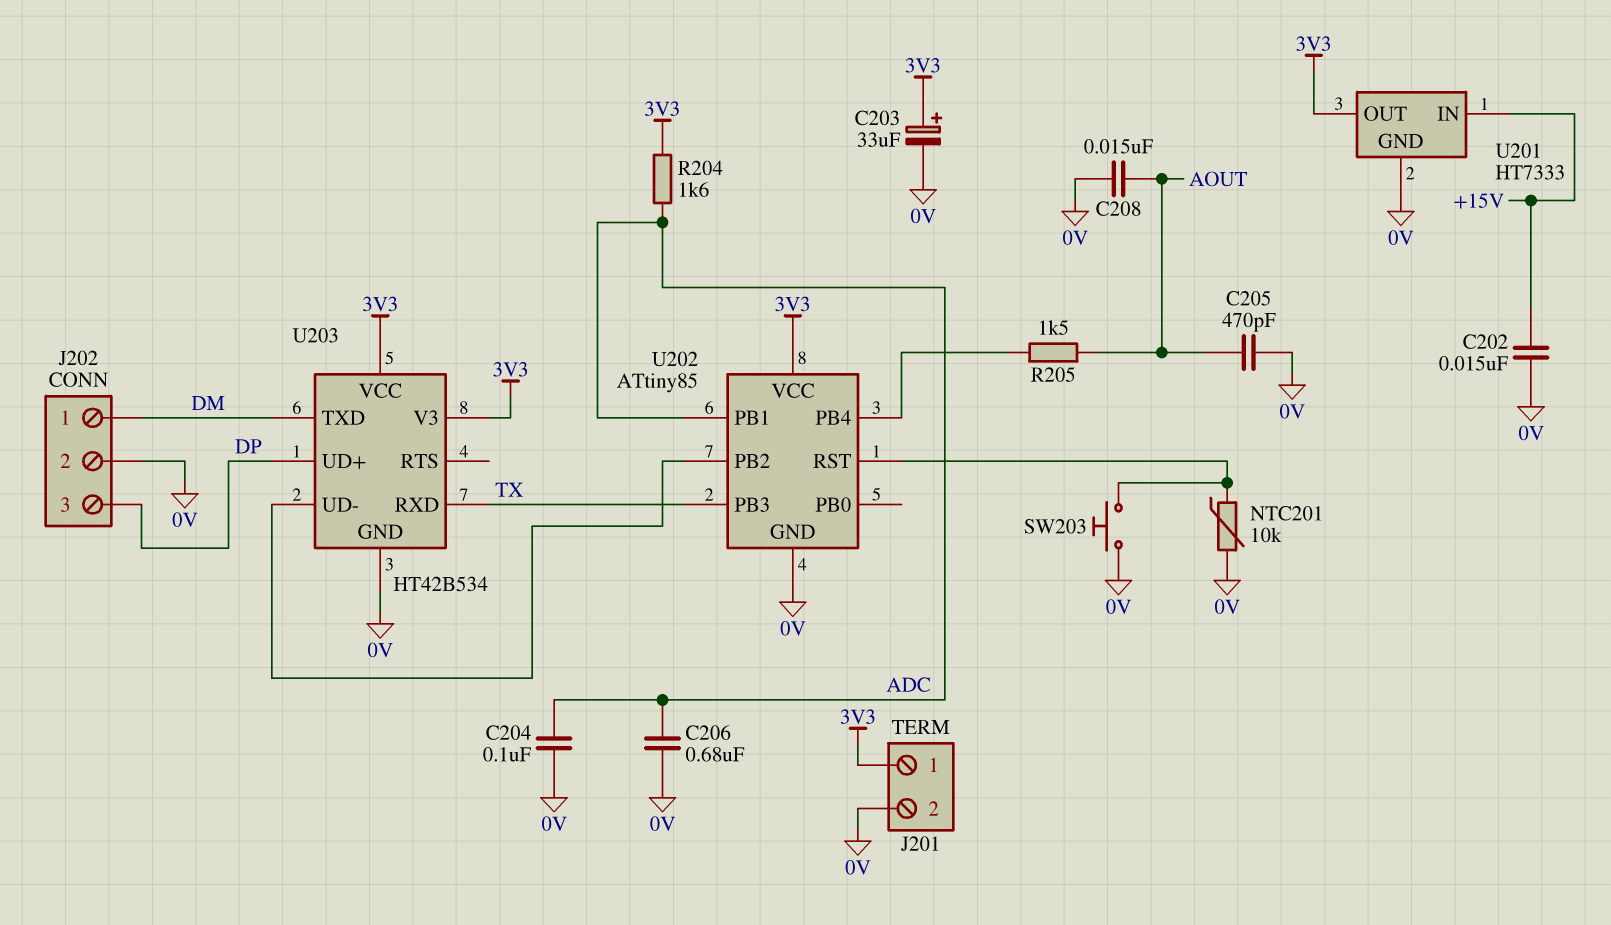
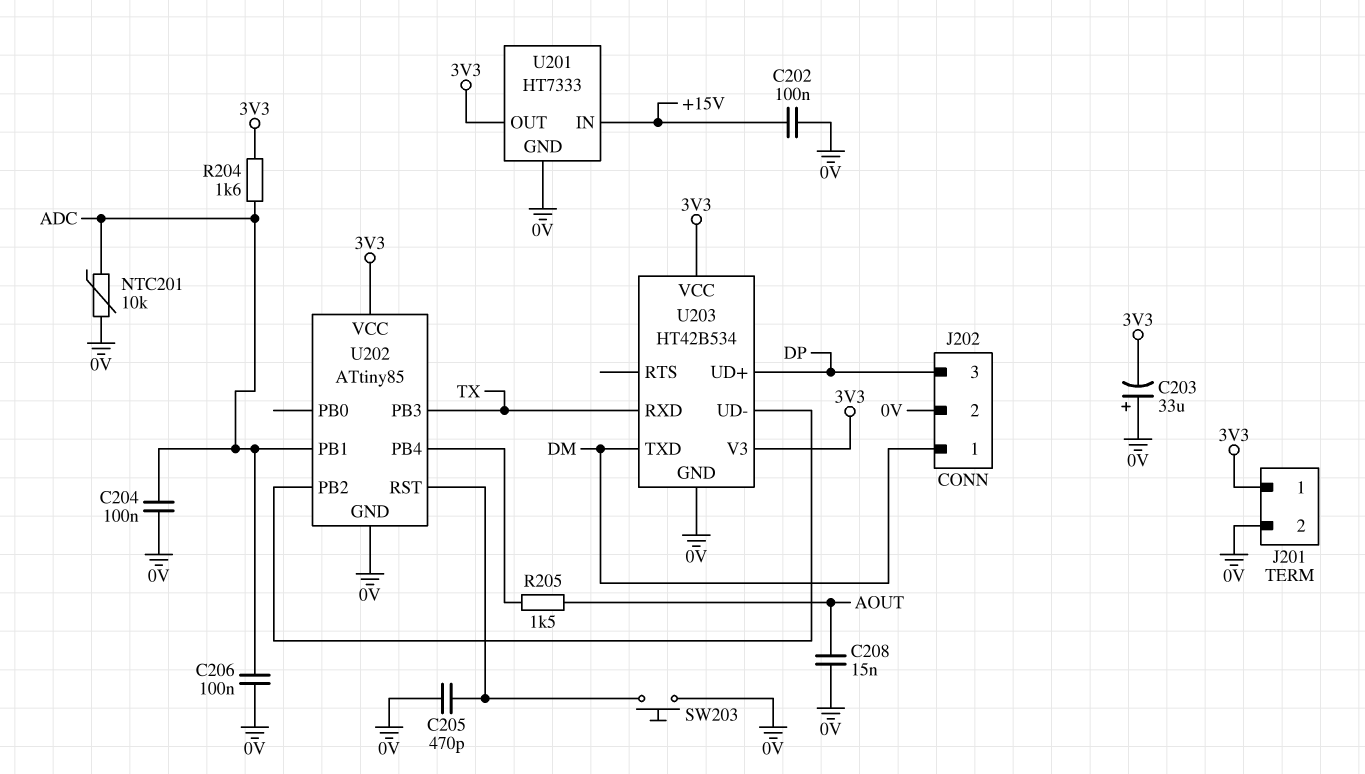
C202: 15nF (+15V, 0V) -> 100nF (+15V, 0V)
C203: 33uF (plus 3V3, minus 0V) -> 33uF (plus 0V, minus 3V3)
C205: 470pF (0V, AOUT) -> 470pF (0V, U202/RST)
C206: 680nF (0V, ADC) -> 100nF (0V, ADC)
NTC201: 10k (0V, U202/RST) -> 10k (0V, ADC)

